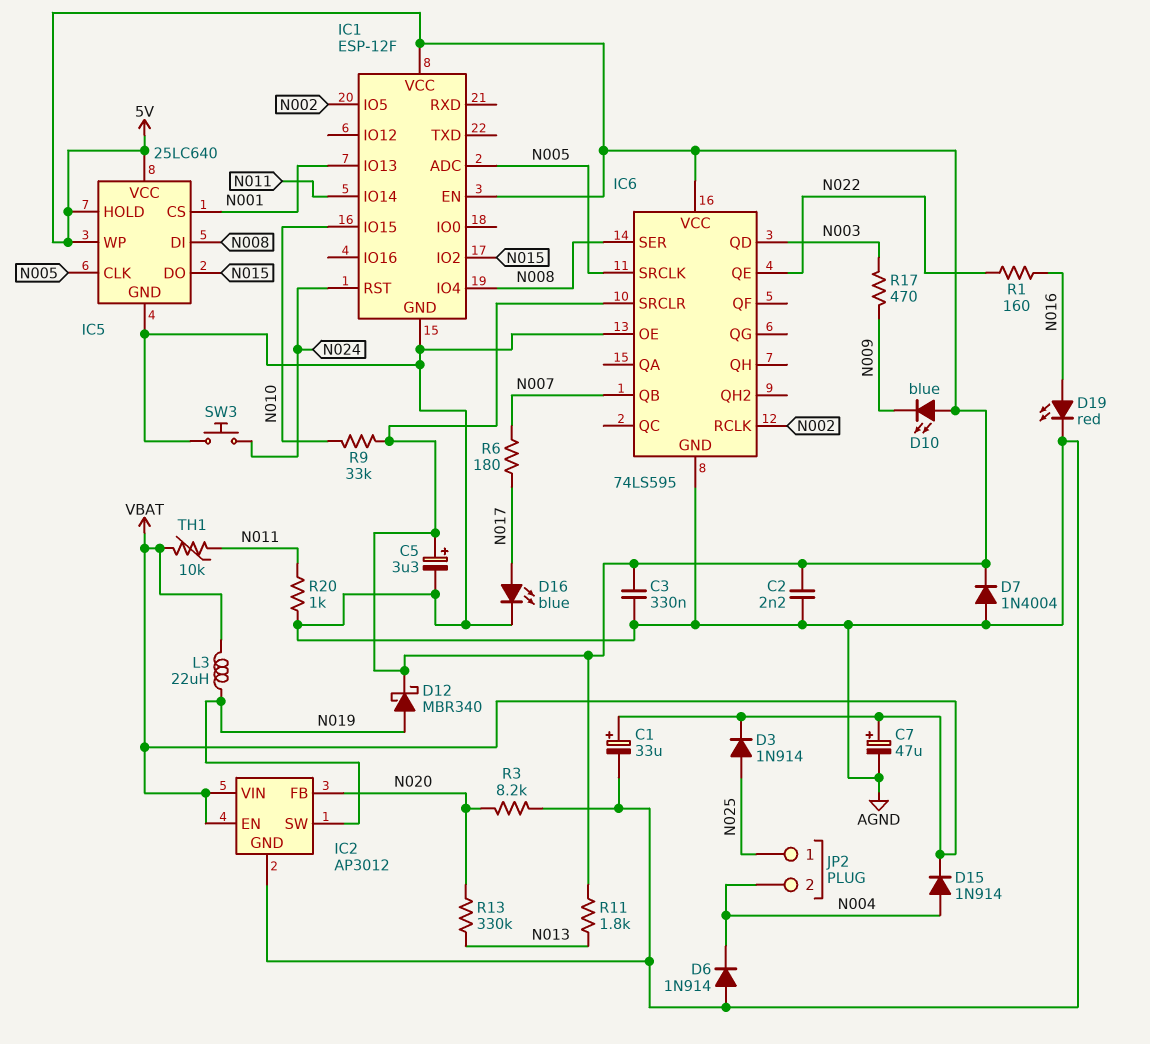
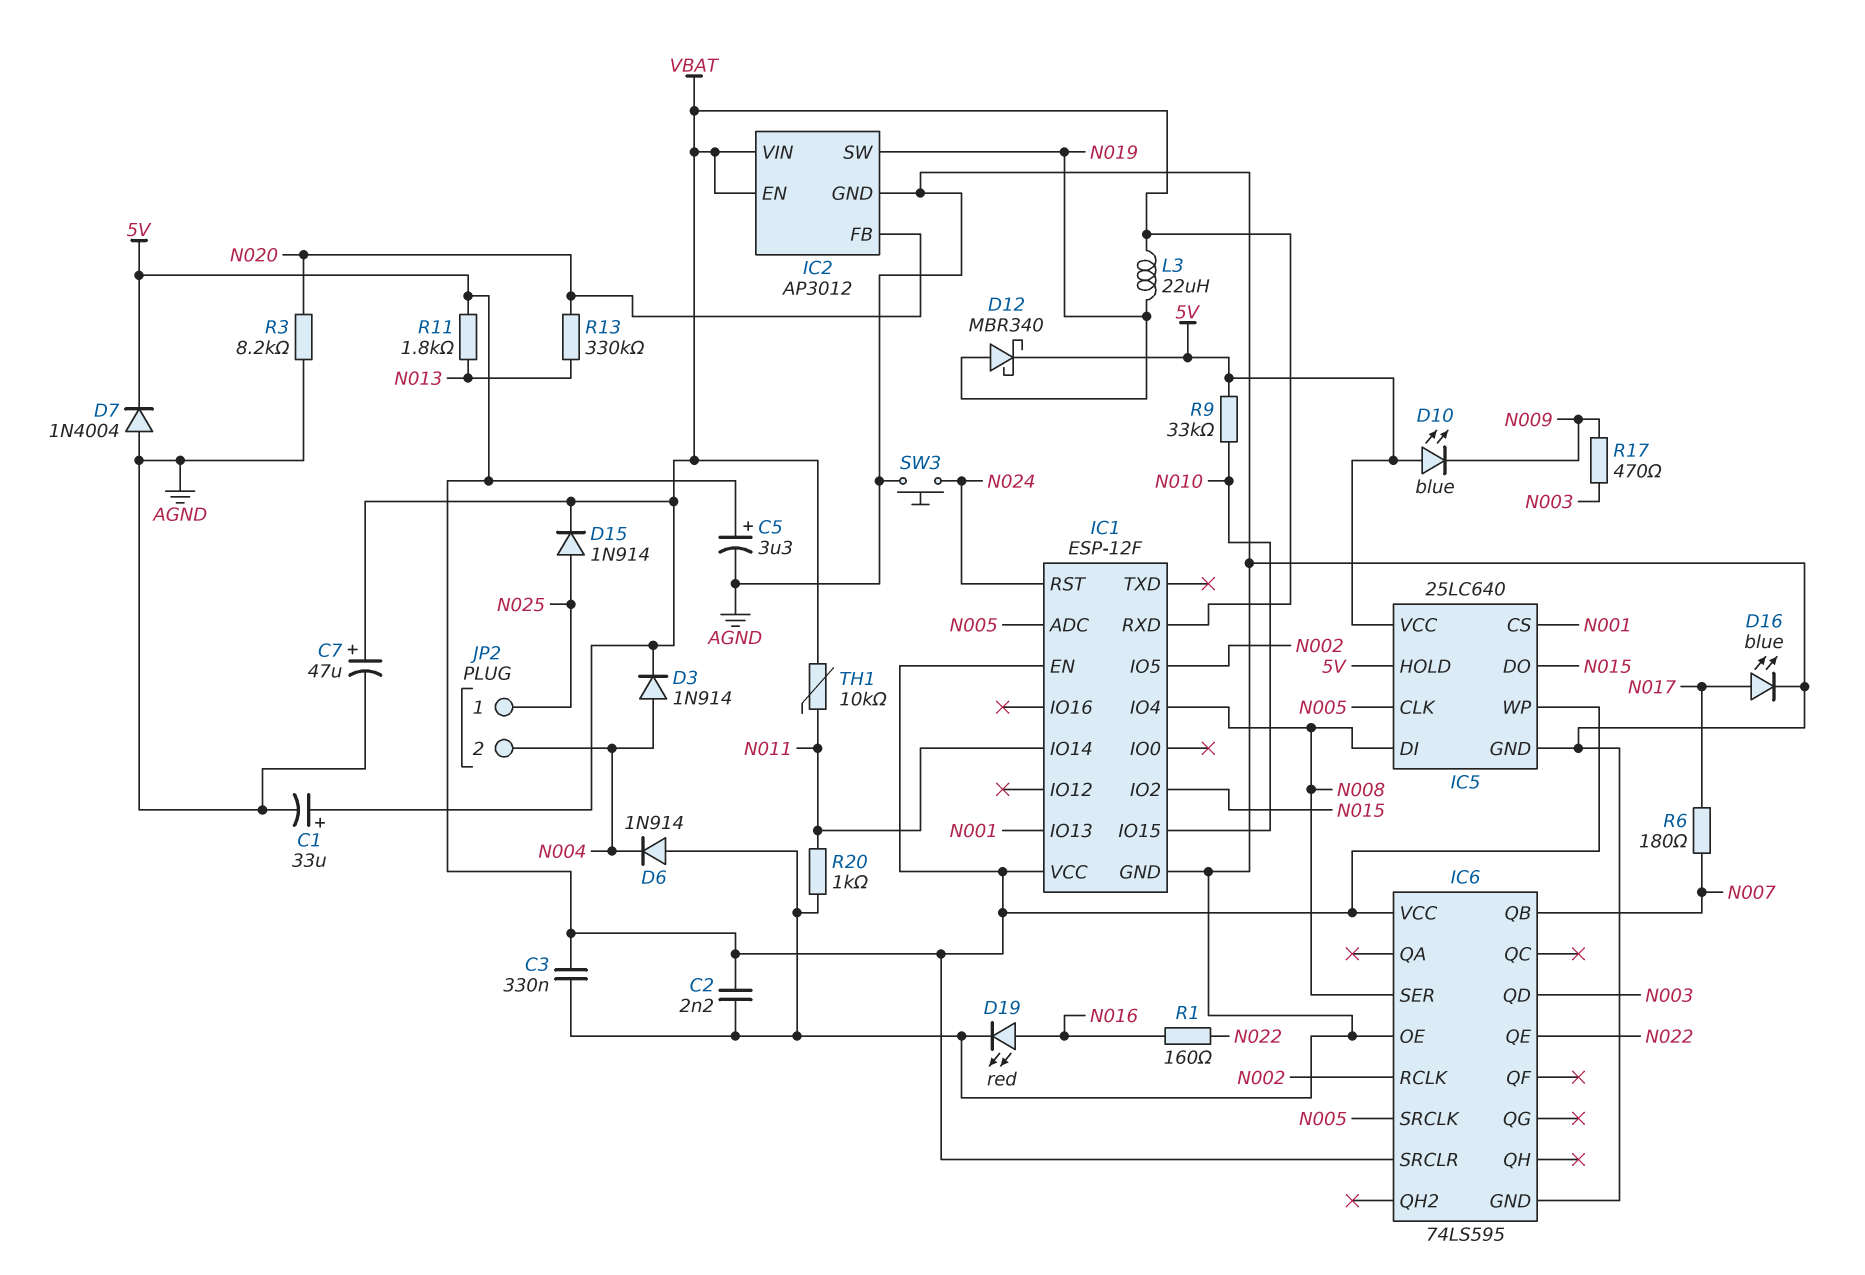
D3: diode 1N914 (A N025, K VBAT) -> diode 1N914 (A N004, K VBAT)
D15: diode 1N914 (A N004, K VBAT) -> diode 1N914 (A N025, K VBAT)
IC1 pin RXD: none -> VBAT

